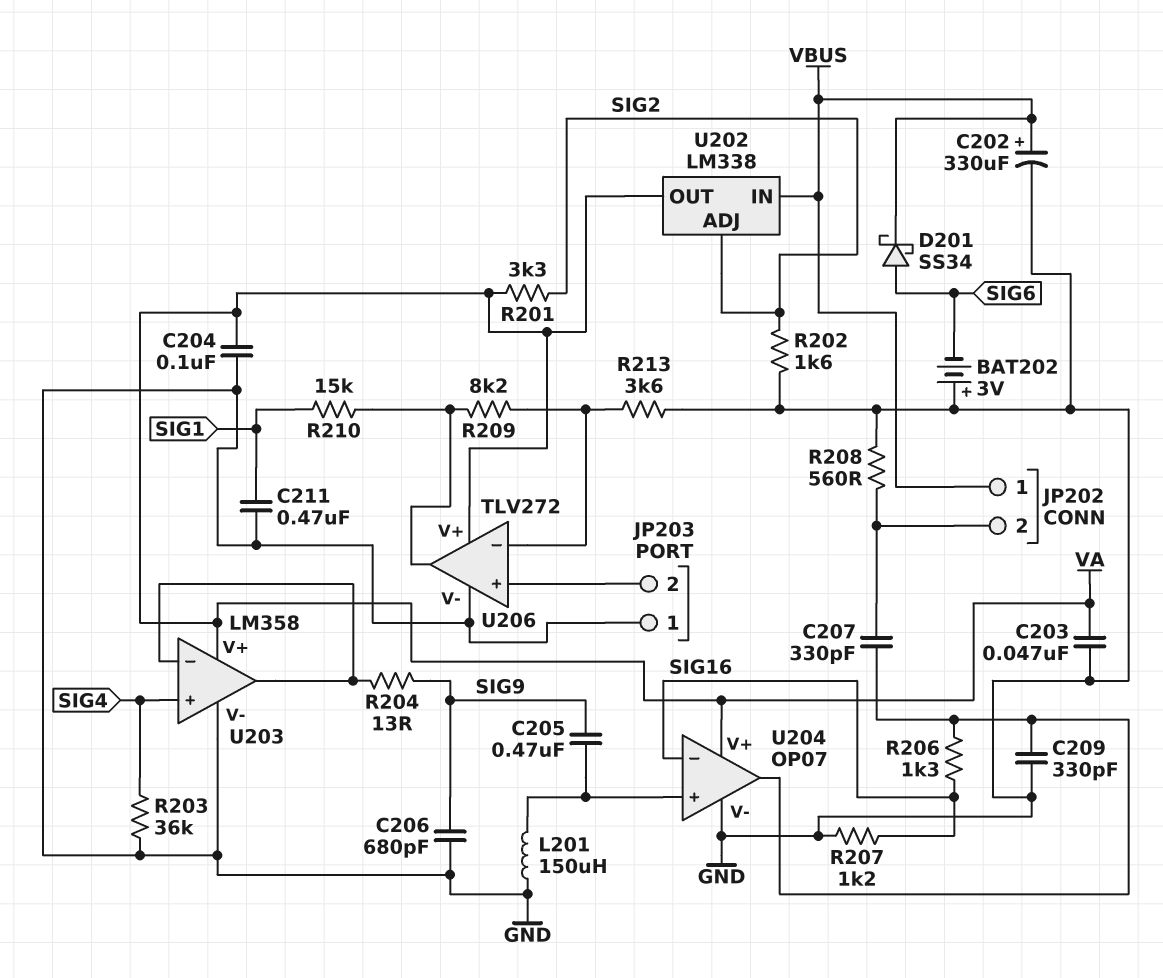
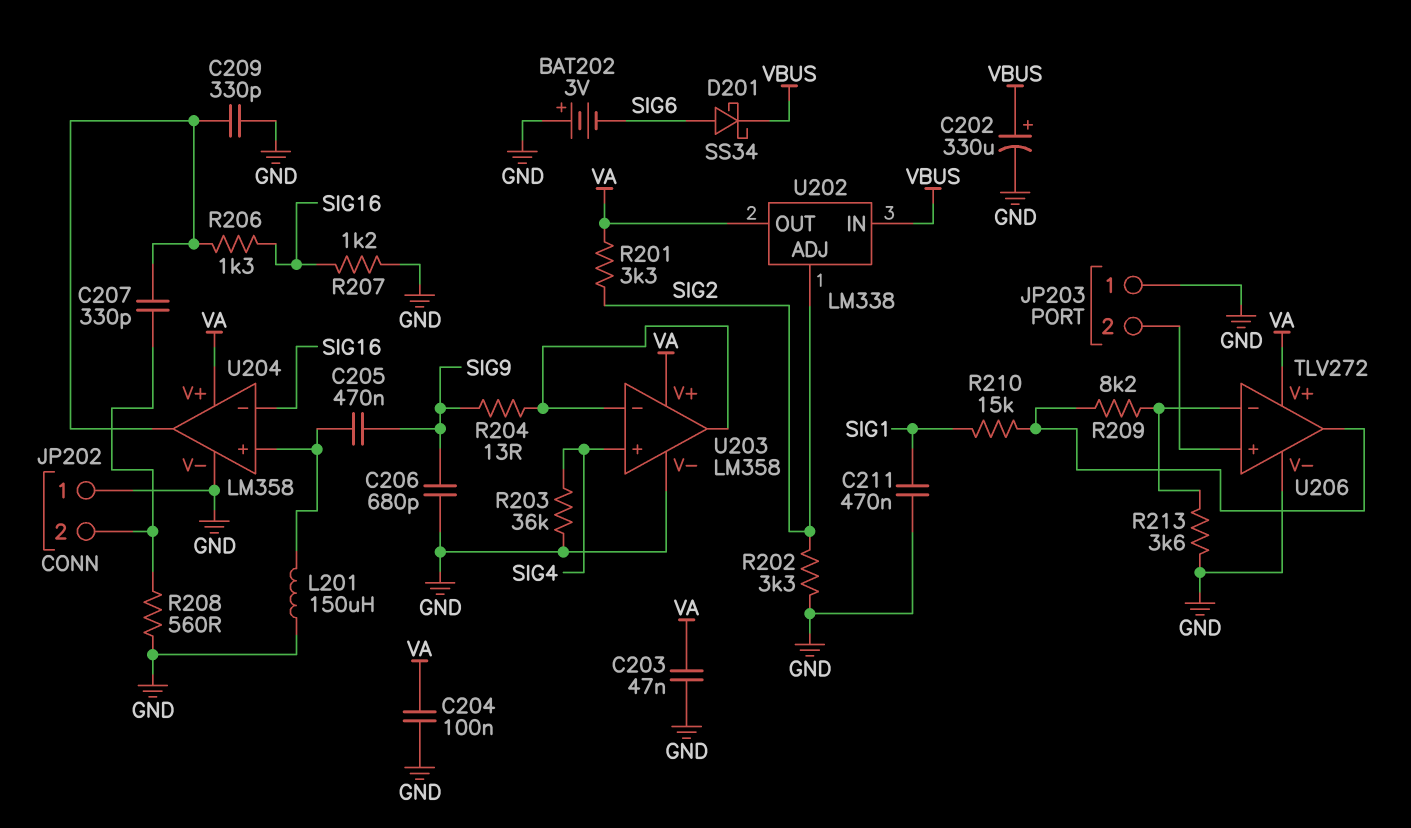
JP202 pin 1: VBUS -> GND
R202: 1.6k (GND, SIG2) -> 3.3k (GND, SIG2)
U204: OP07 -> LM358

